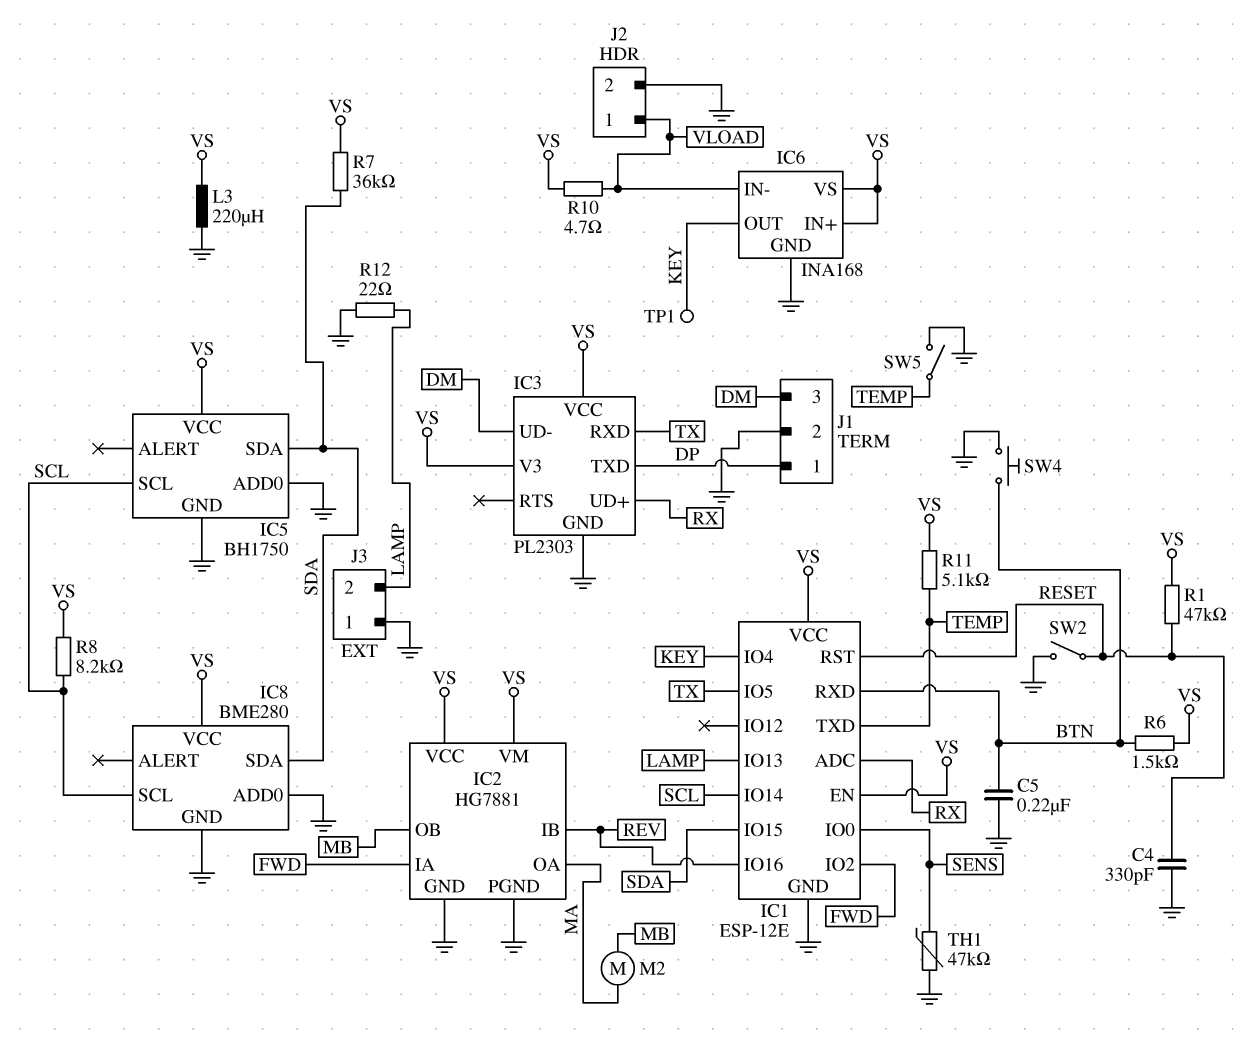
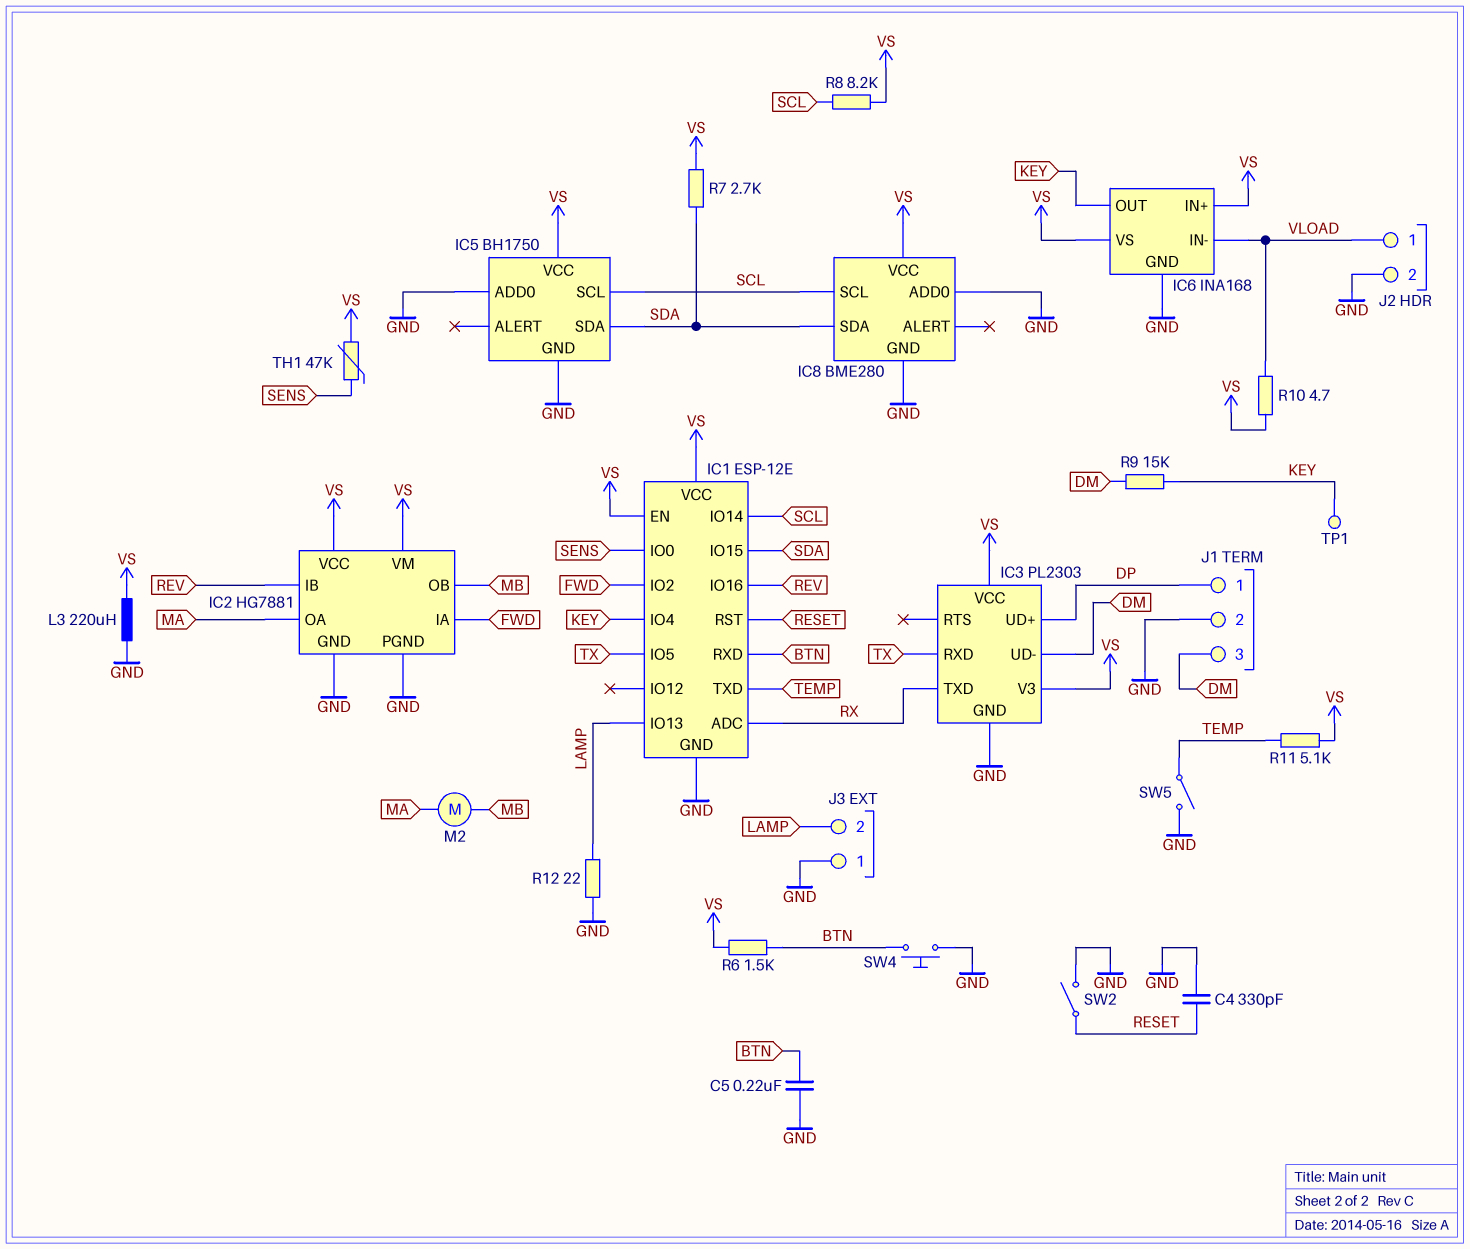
IC3 pin TXD: DP -> RX
IC3 pin UD+: RX -> DP
R1: 47k (RESET, VS) -> none
R7: 36k (SDA, VS) -> 2.7k (SDA, VS)
R9: none -> 15k (DM, KEY)
TH1: 47k (GND, SENS) -> 47k (SENS, VS)

